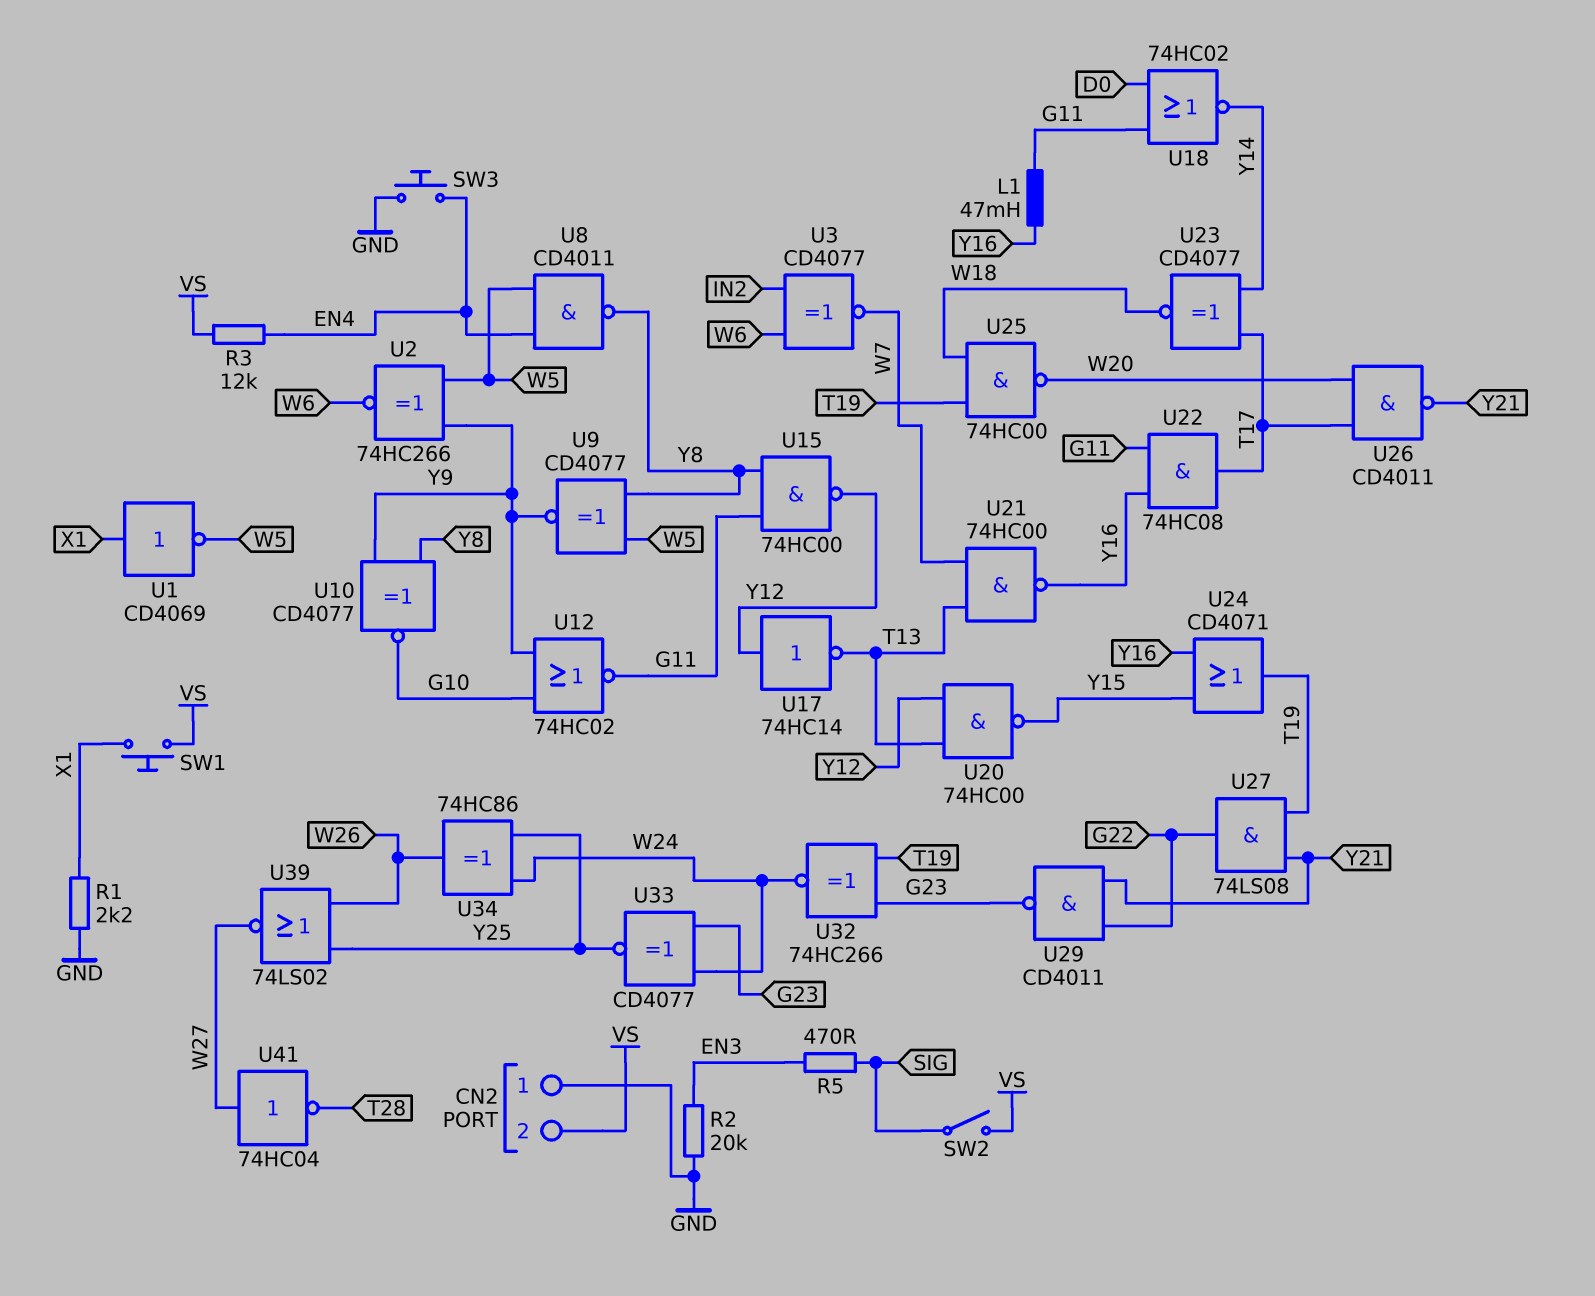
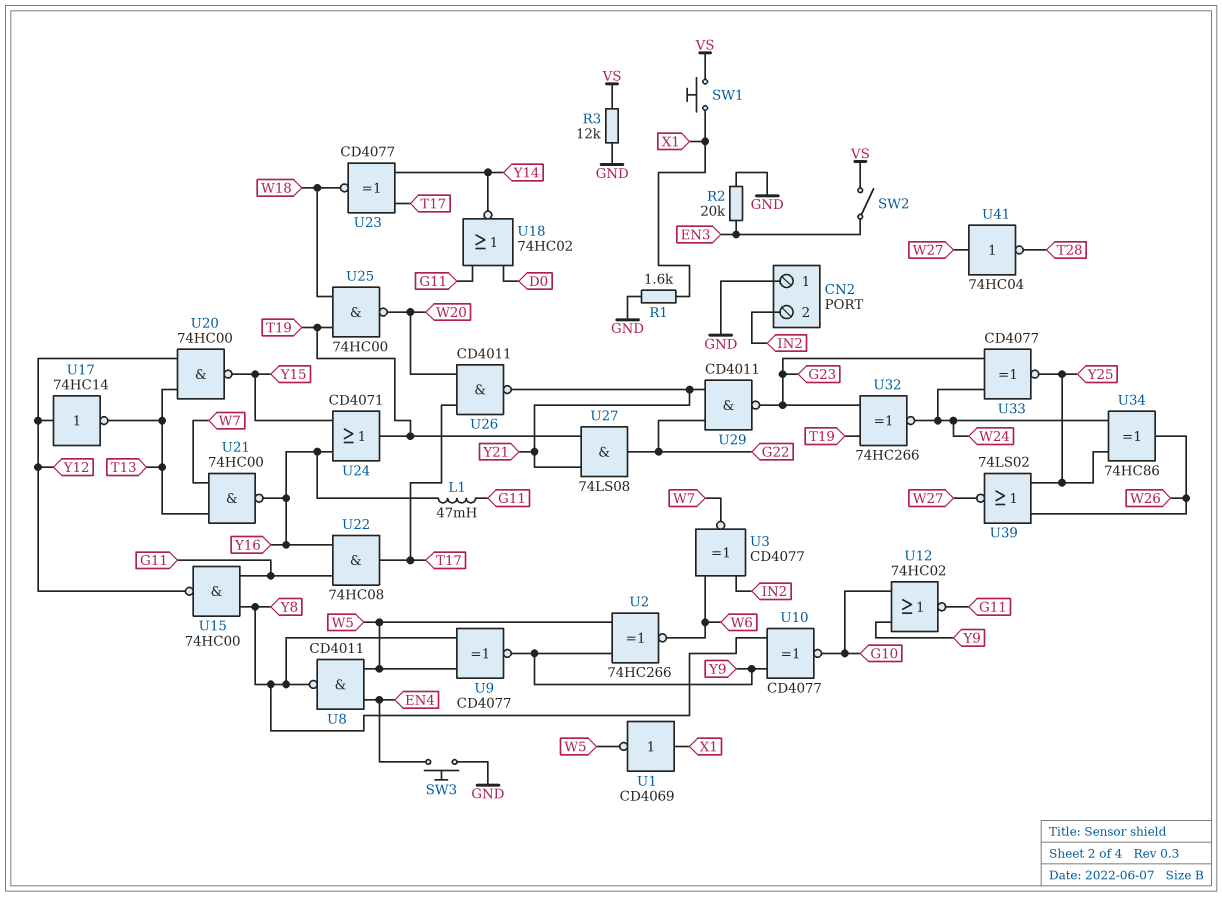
CN2 pin 2: VS -> IN2
R1: 2.2k (GND, X1) -> 1.6k (GND, X1)
R3: 12k (EN4, VS) -> 12k (GND, VS)
R5: 470 (EN3, SIG) -> none
SW2: switch (SIG, VS) -> switch (EN3, VS)

